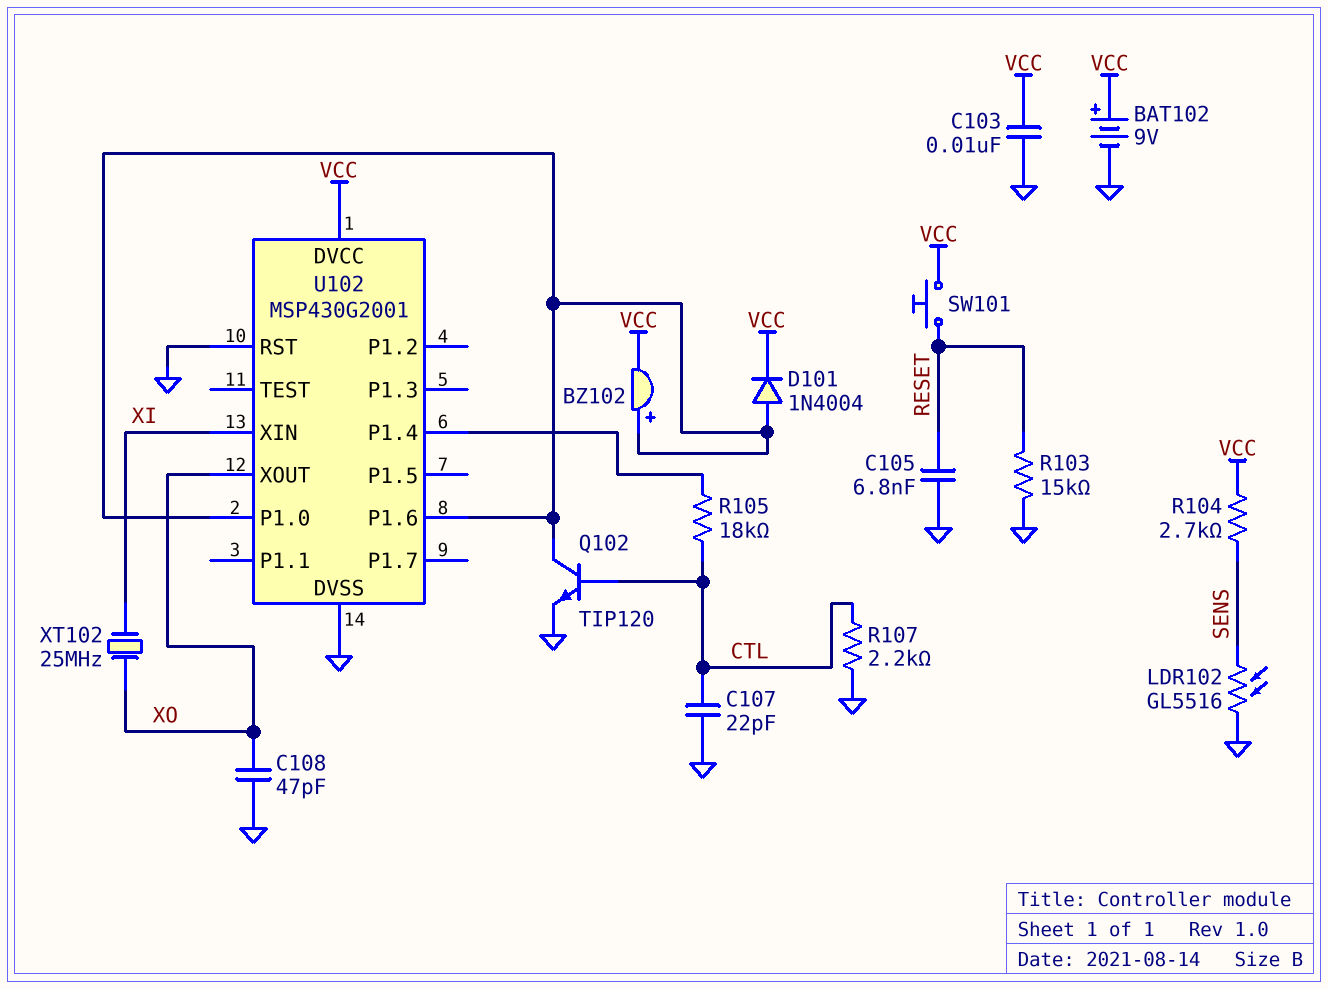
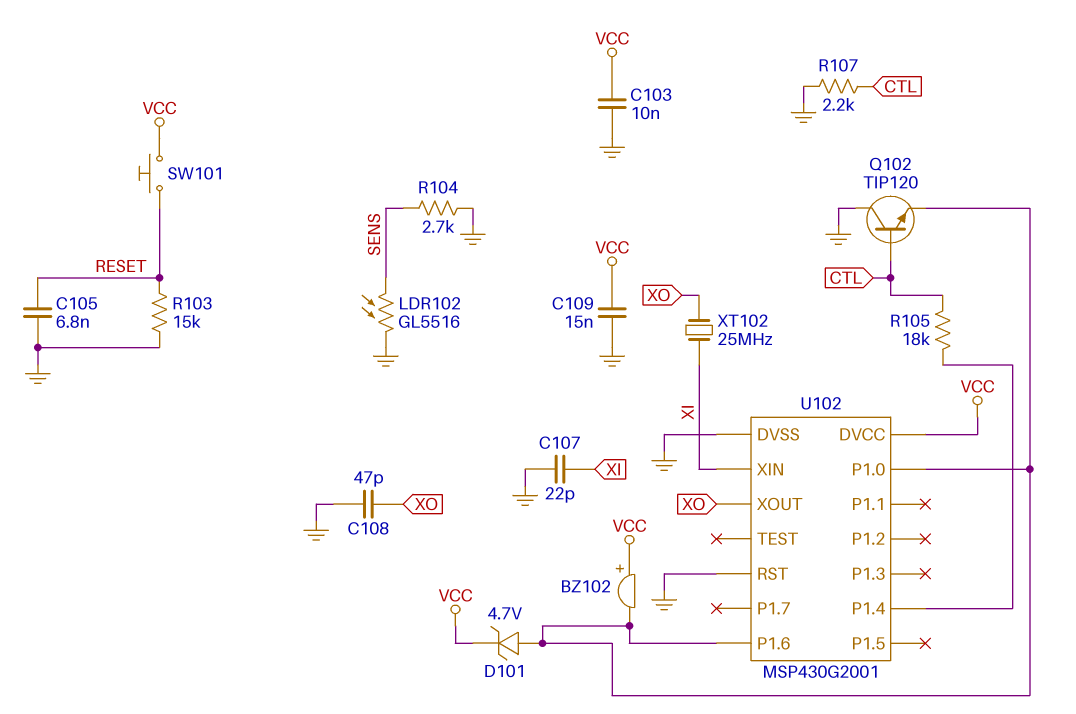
BAT102: 9V (plus VCC, minus GND) -> none
BZ102: buzzer (plus U102/P1.0, minus VCC) -> buzzer (plus VCC, minus U102/P1.0)
C107: 22pF (CTL, GND) -> 22pF (GND, XI)
C109: none -> 15nF (GND, VCC)
D101: diode 1N4004 (A U102/P1.0, K VCC) -> zener 4.7V (A U102/P1.0, K VCC)
Q102: NPN TIP120 (B CTL, C U102/P1.0, E GND) -> NPN TIP120 (B CTL, C GND, E U102/P1.0)
R104: 2.7k (SENS, VCC) -> 2.7k (GND, SENS)

